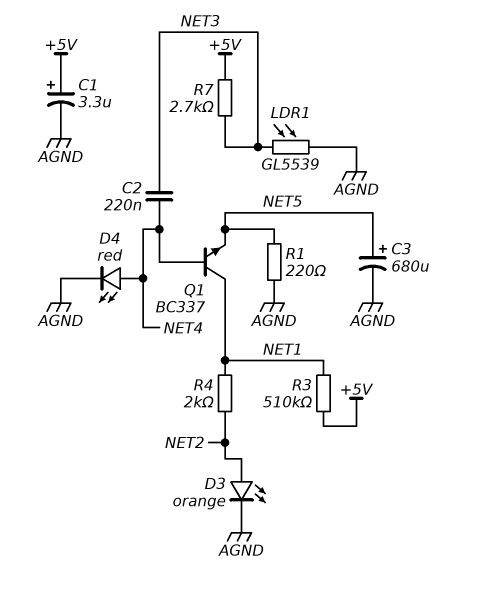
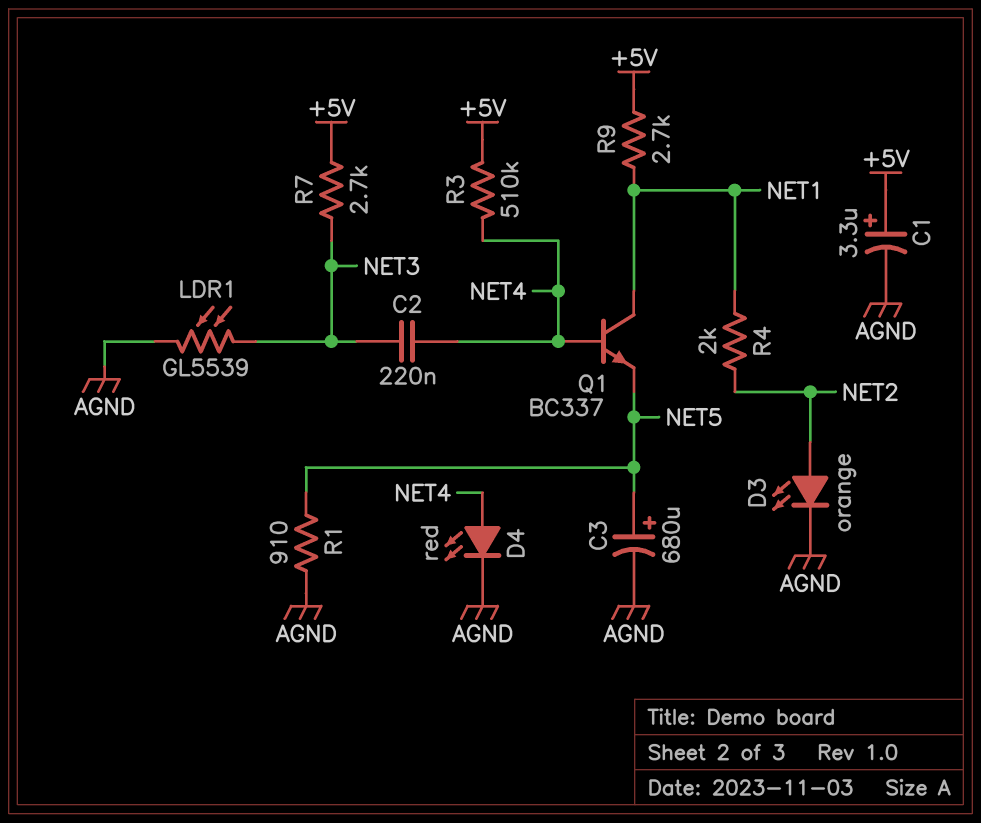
R1: 220 (AGND, NET5) -> 910 (AGND, NET5)
R3: 510k (+5V, NET1) -> 510k (+5V, NET4)
R9: none -> 2.7k (+5V, NET1)

